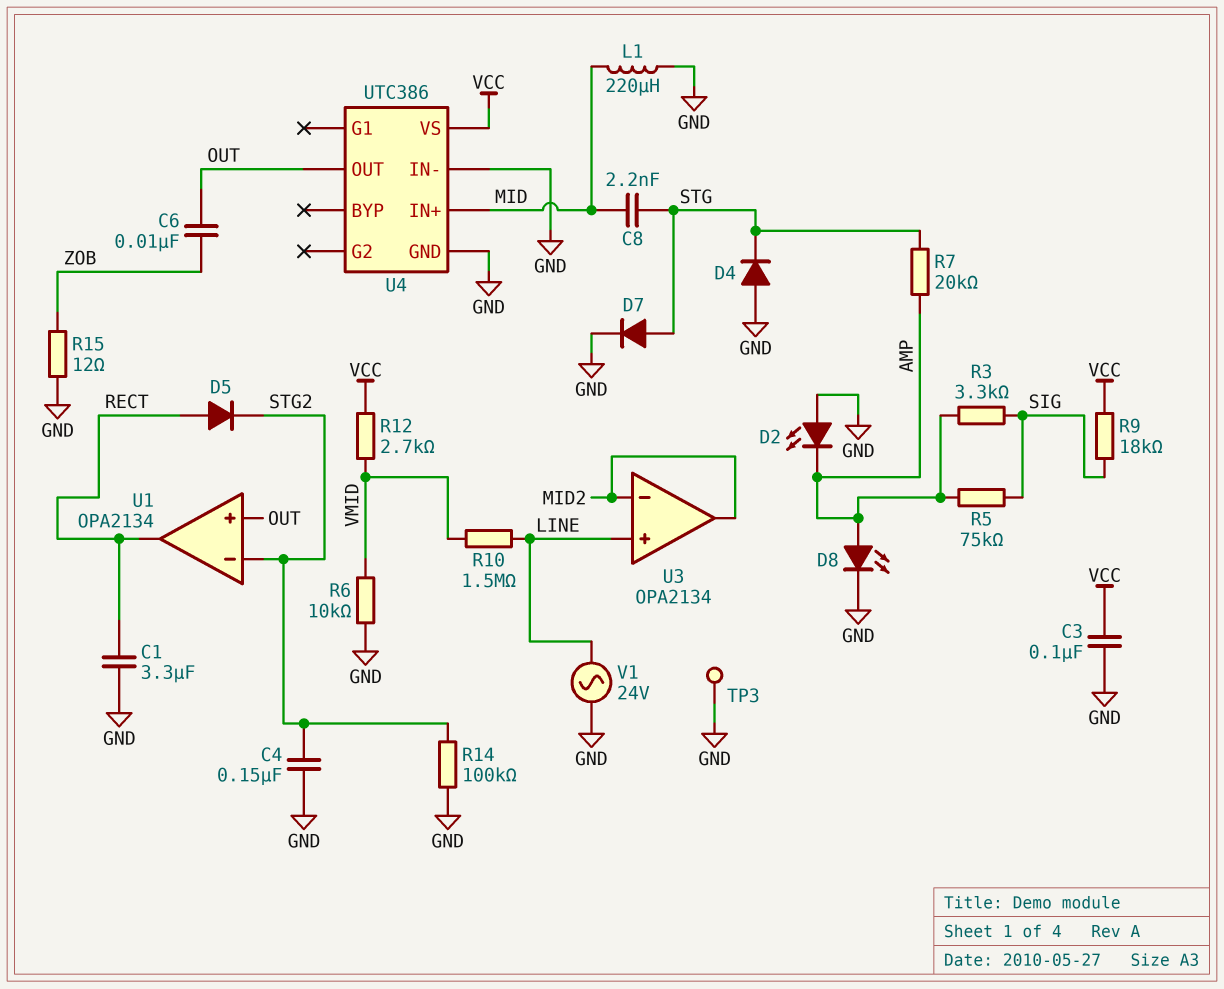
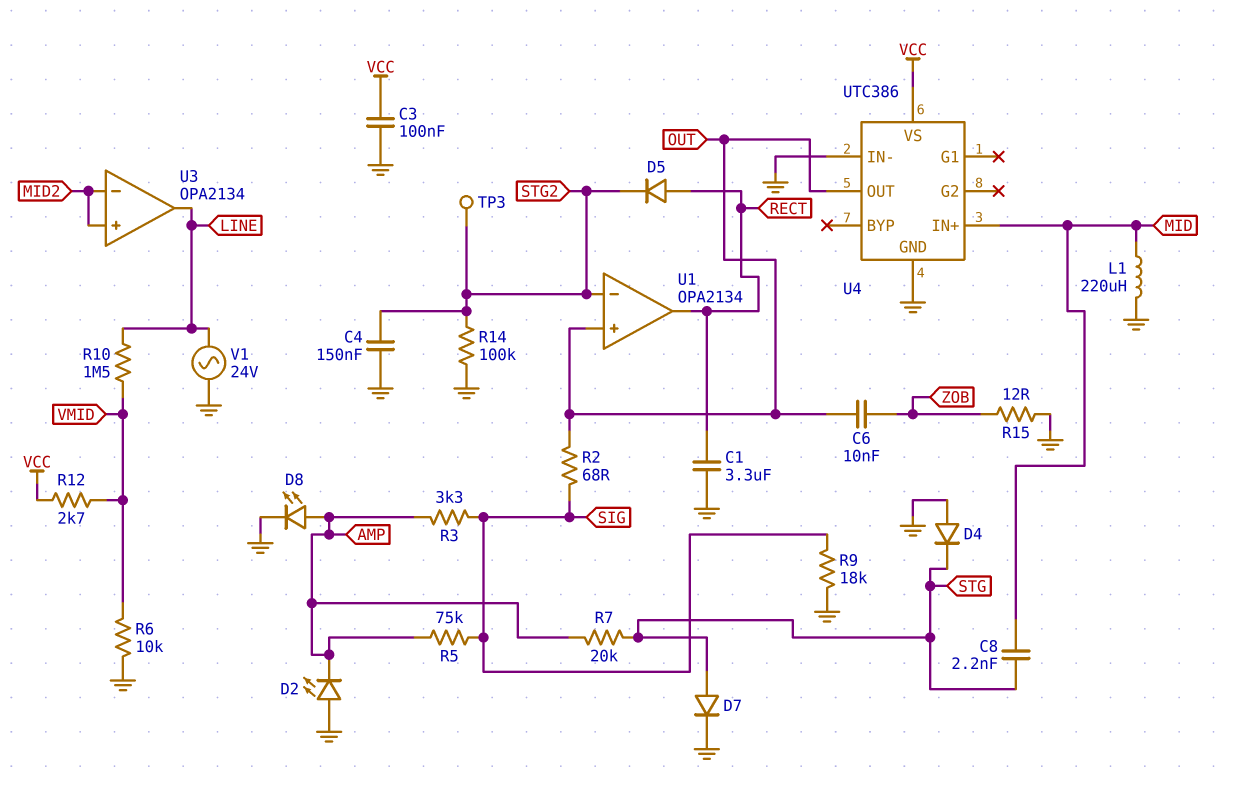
R2: none -> 68 (OUT, SIG)
R9: 18k (SIG, VCC) -> 18k (GND, SIG)
TP3: test point (GND) -> test point (STG2)
U3 pin in+: LINE -> MID2
U3 pin out: MID2 -> LINE

